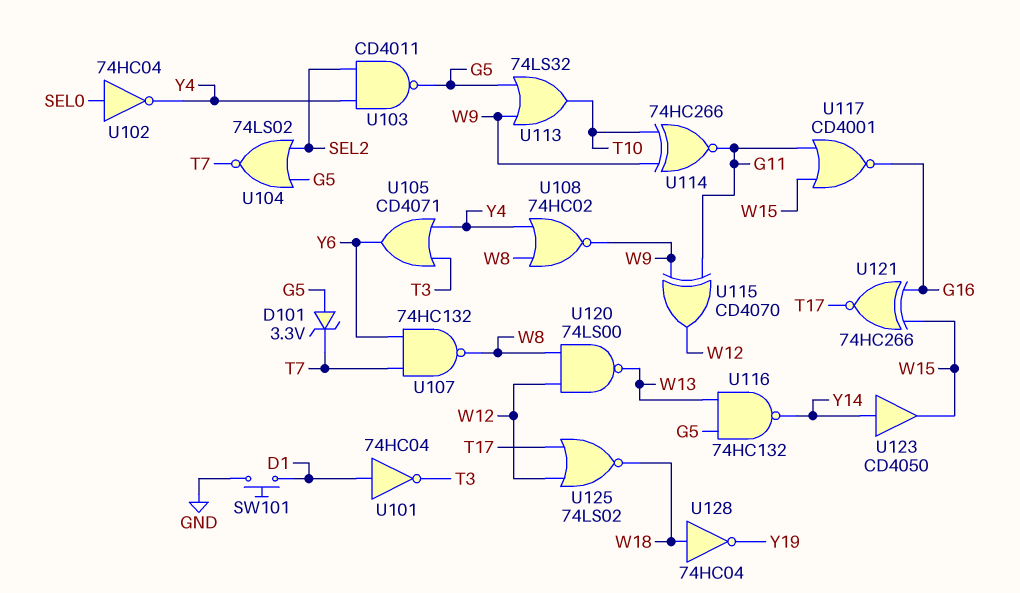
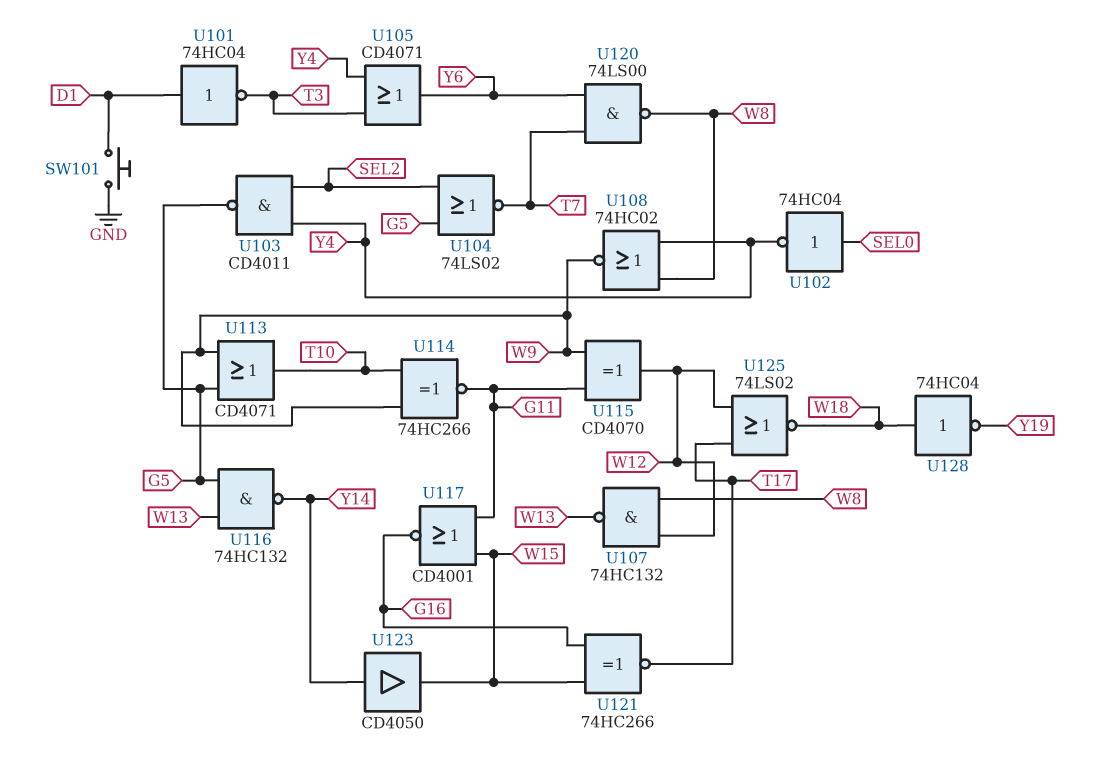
D101: zener 3.3V (A G5, K T7) -> none
U107: NAND 74HC132 (in T7, in Y6, out W8) -> NAND 74HC132 (in W8, in W12, out W13)
U113: OR 74LS32 (in G5, in W9, out T10) -> OR CD4071 (in G5, in W9, out T10)
U120: NAND 74LS00 (in W8, in W12, out W13) -> NAND 74LS00 (in T7, in Y6, out W8)

